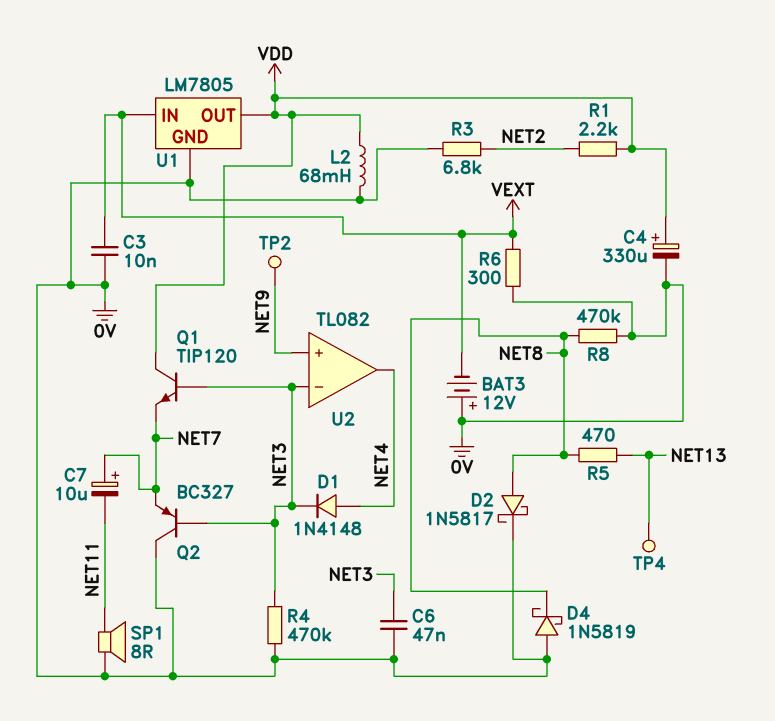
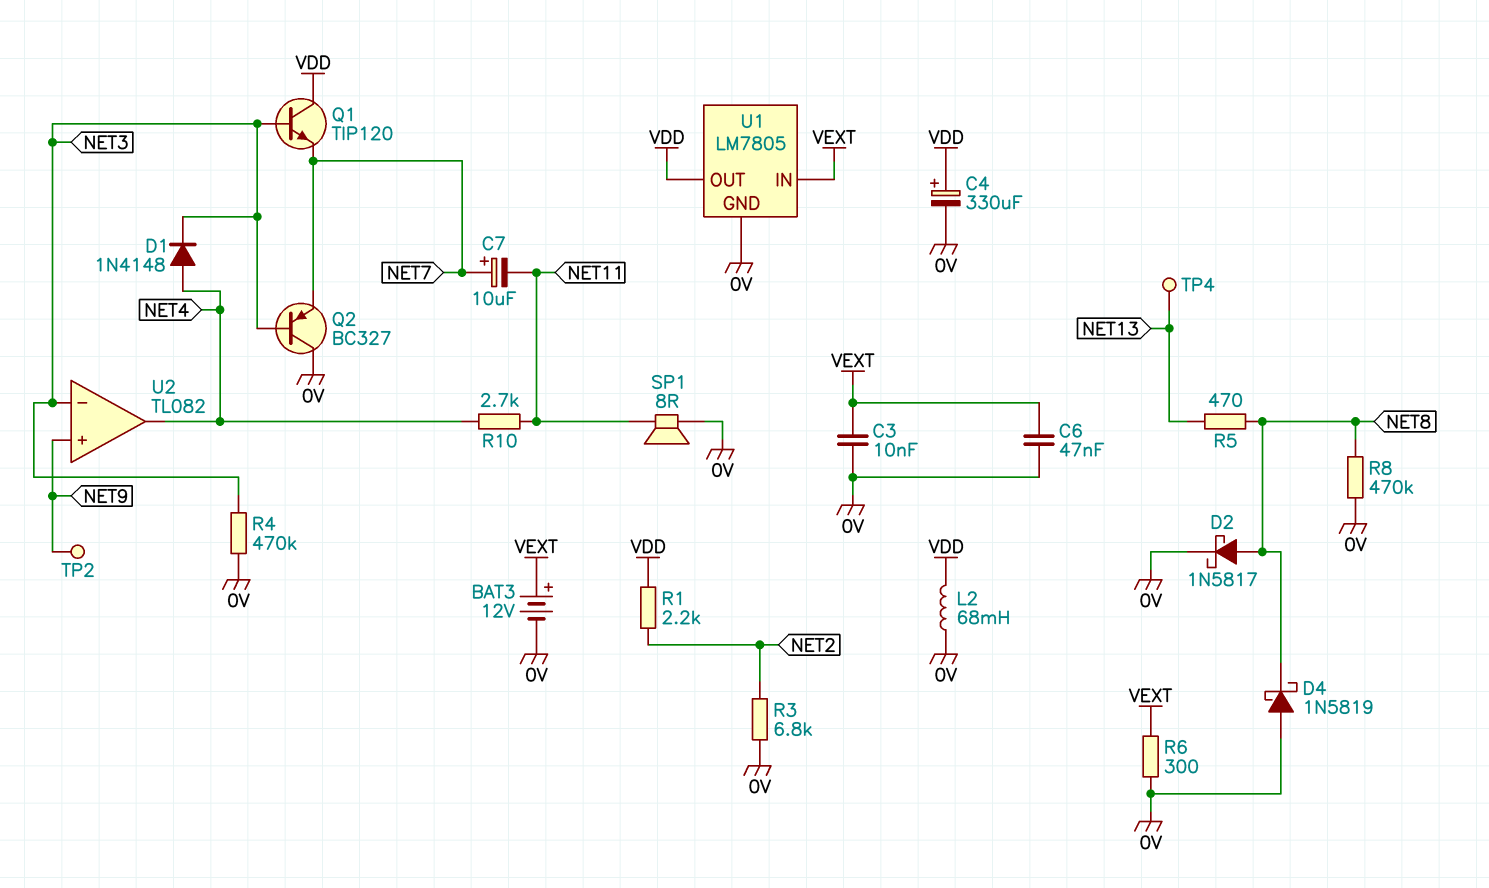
BAT3: 12V (plus 0V, minus VEXT) -> 12V (plus VEXT, minus 0V)
C6: 47nF (0V, NET3) -> 47nF (0V, VEXT)
R10: none -> 2.7k (NET4, NET11)

